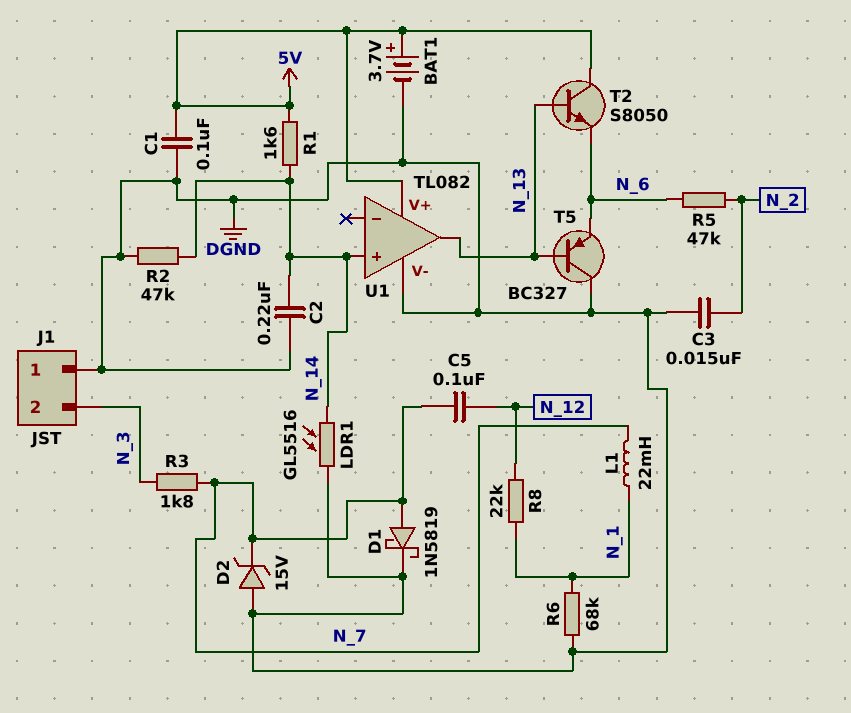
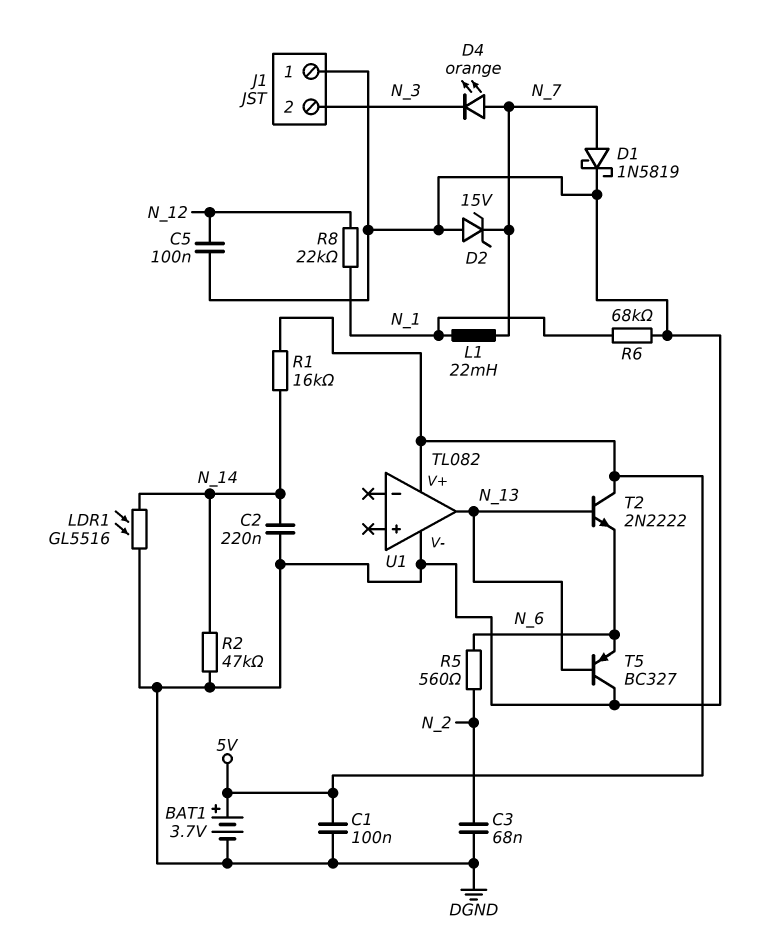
C3: 15nF (DGND, N_2) -> 68nF (DGND, N_2)
C5: 100nF (N_7, N_12) -> 100nF (DGND, N_12)
D4: none -> LED orange (A N_7, K N_3)
R1: 1.6k (5V, N_14) -> 16k (5V, N_14)
R3: 1.8k (N_3, N_7) -> none
R5: 47k (N_2, N_6) -> 560 (N_2, N_6)
T2: NPN S8050 (B N_13, C 5V, E N_6) -> NPN 2N2222 (B N_13, C 5V, E N_6)
U1 pin in+: N_14 -> none

